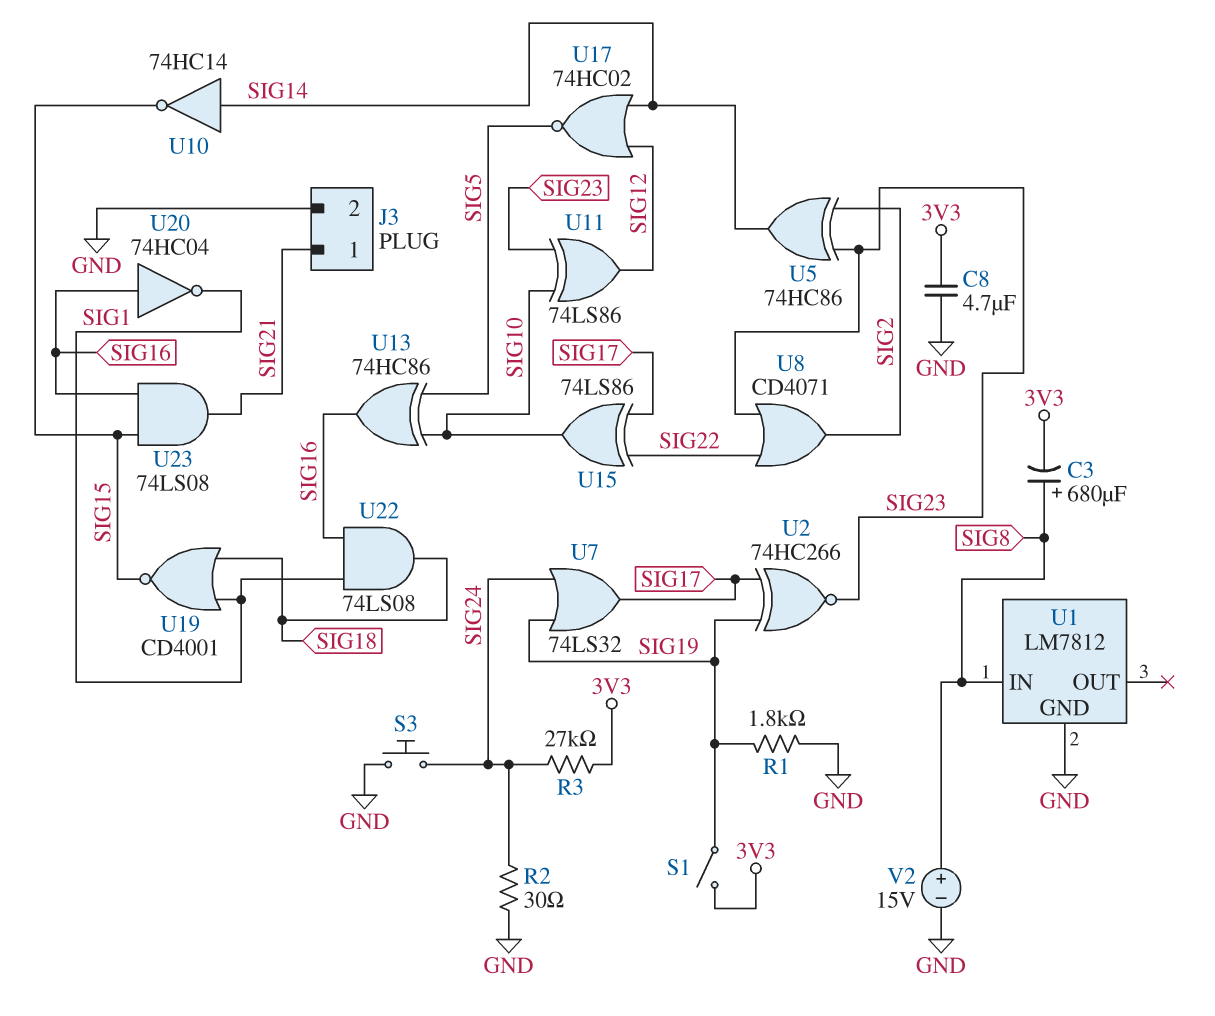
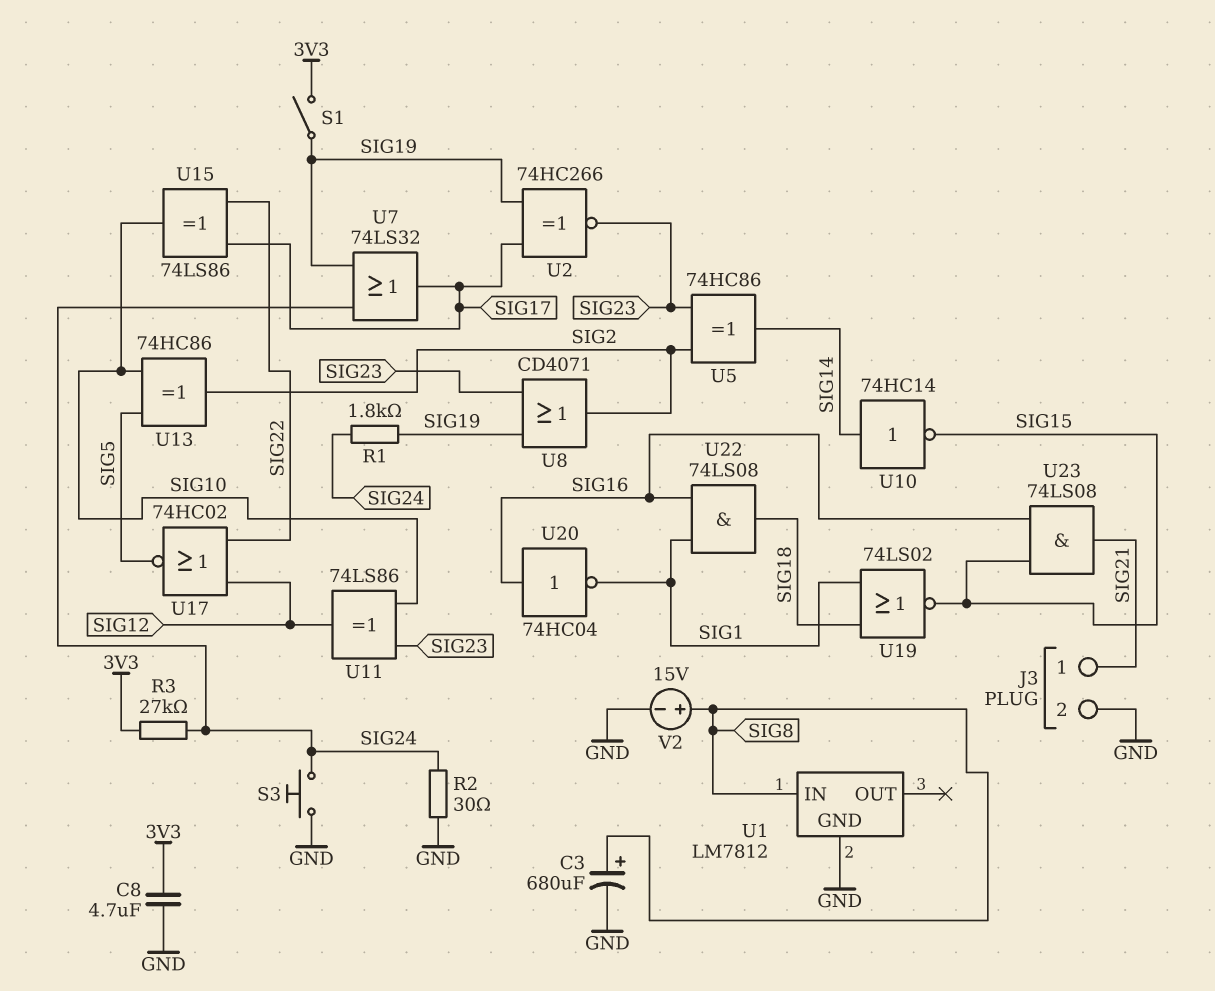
C3: 680uF (plus SIG8, minus 3V3) -> 680uF (plus SIG8, minus GND)
R1: 1.8k (GND, SIG19) -> 1.8k (SIG19, SIG24)
U8: OR CD4071 (in SIG22, in SIG23, out SIG2) -> OR CD4071 (in SIG19, in SIG23, out SIG2)
U13: XOR 74HC86 (in SIG5, in SIG10, out SIG16) -> XOR 74HC86 (in SIG5, in SIG10, out SIG2)
U17: NOR 74HC02 (in SIG12, in SIG14, out SIG5) -> NOR 74HC02 (in SIG12, in SIG22, out SIG5)
U19: NOR CD4001 (in SIG1, in SIG18, out SIG15) -> NOR 74LS02 (in SIG1, in SIG18, out SIG15)

